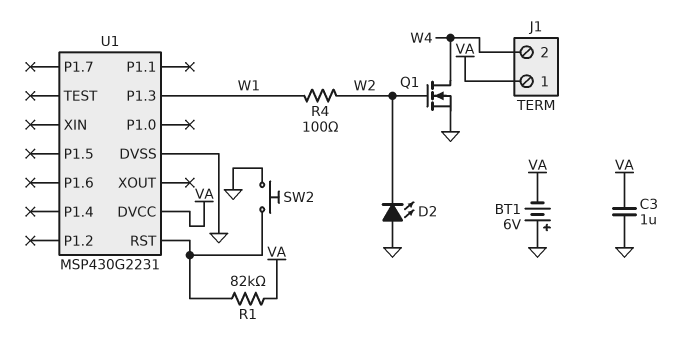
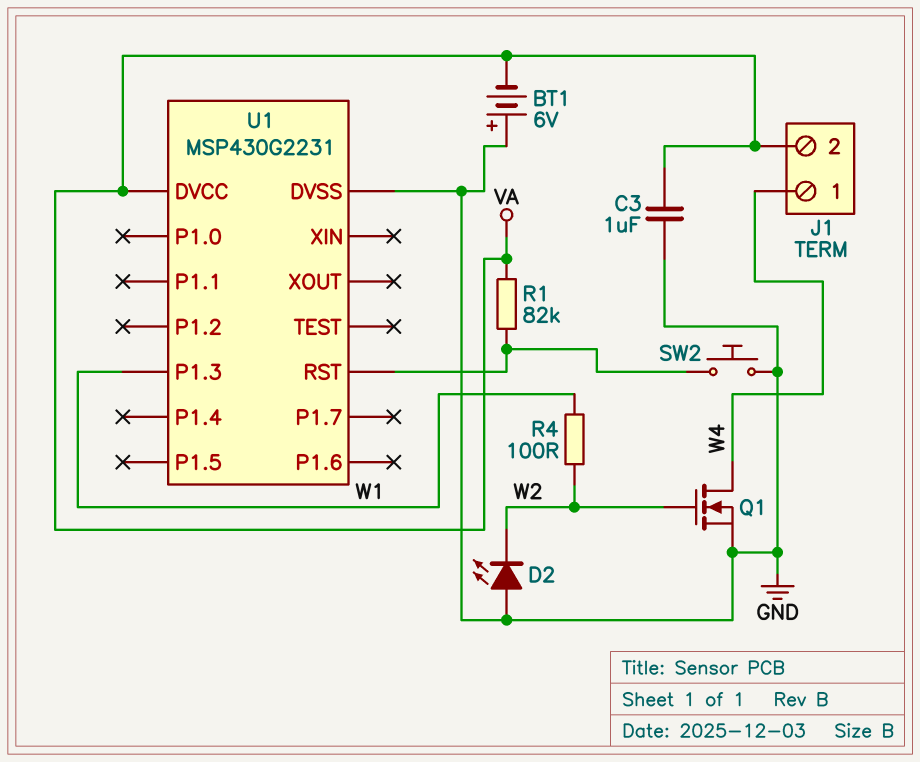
J1 pin 1: VA -> W4
J1 pin 2: W4 -> VA

